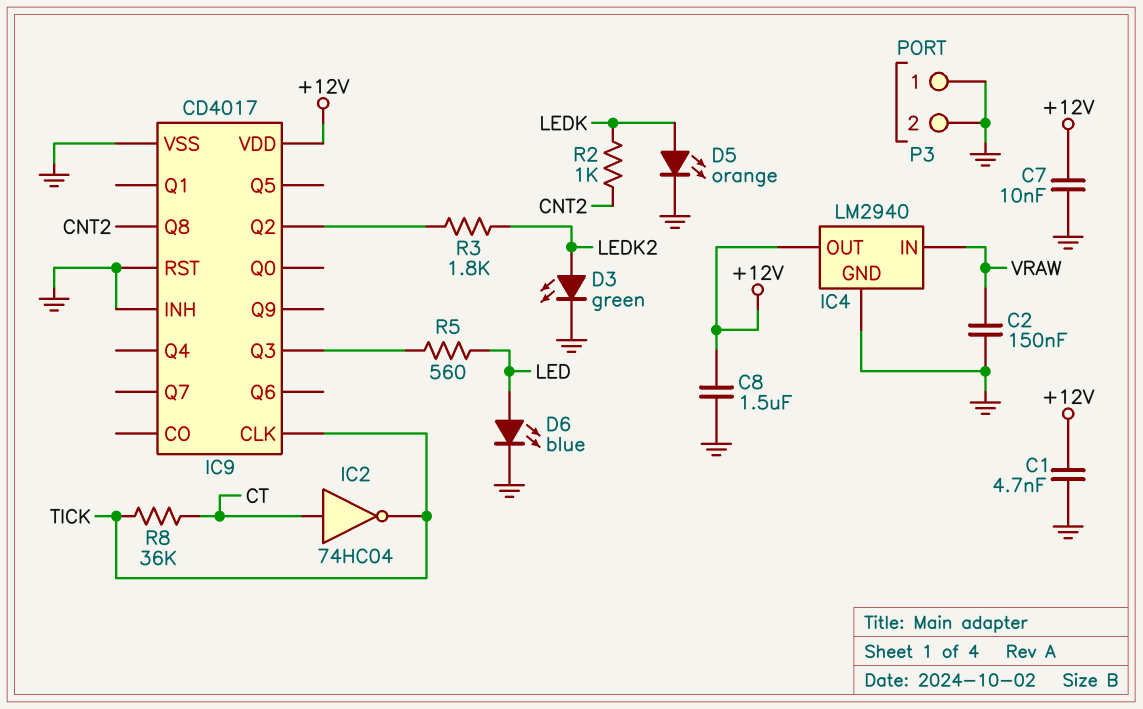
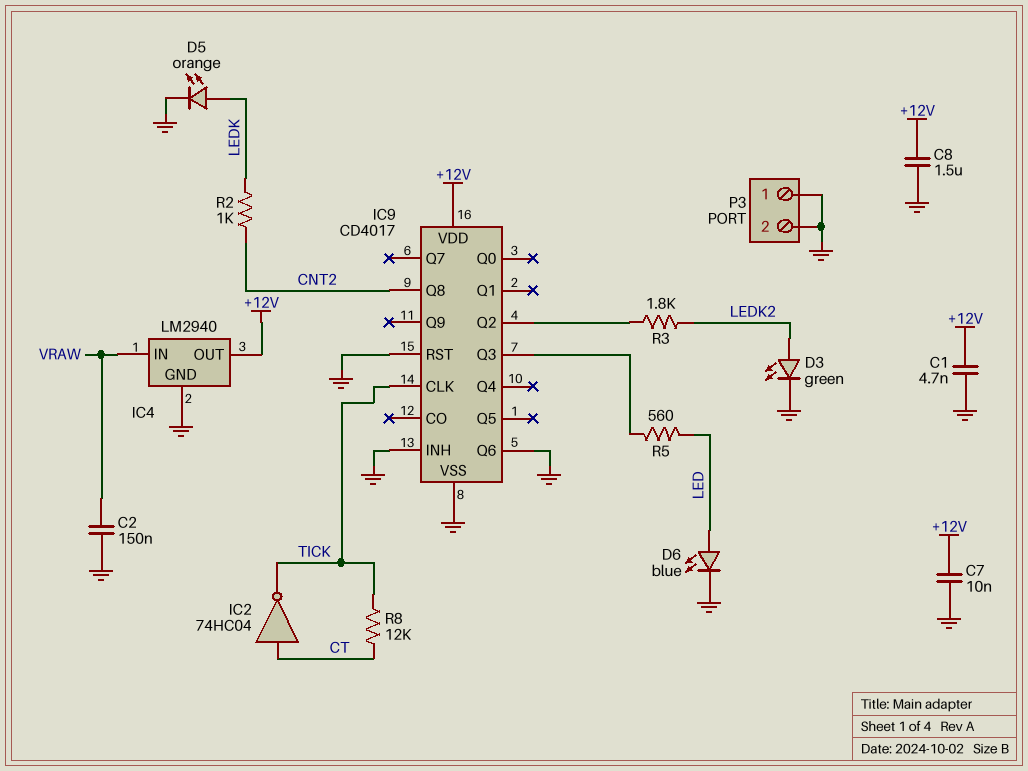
IC9 pin Q6: none -> GND
R8: 36k (CT, TICK) -> 12k (CT, TICK)

